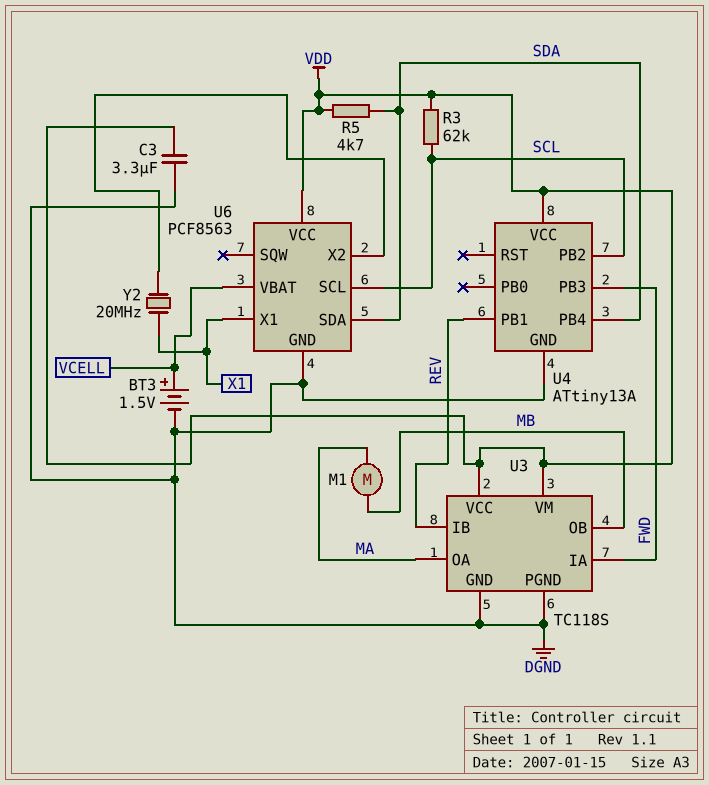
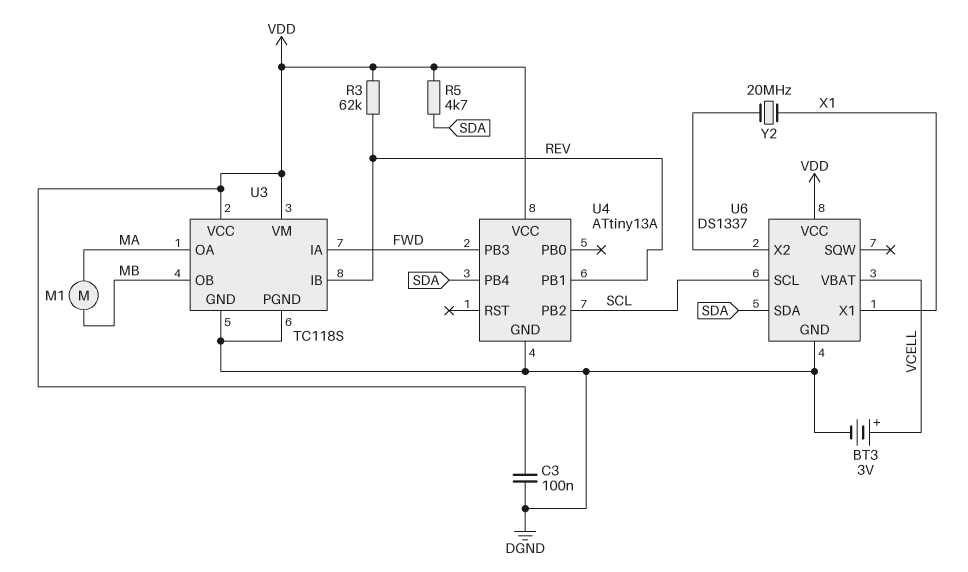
BT3: 1.5V (plus VCELL, minus DGND) -> 3V (plus VCELL, minus DGND)
C3: 3.3uF (DGND, VDD) -> 100nF (DGND, VDD)
R3: 62k (SCL, VDD) -> 62k (REV, VDD)
U6: PCF8563 -> DS1337

